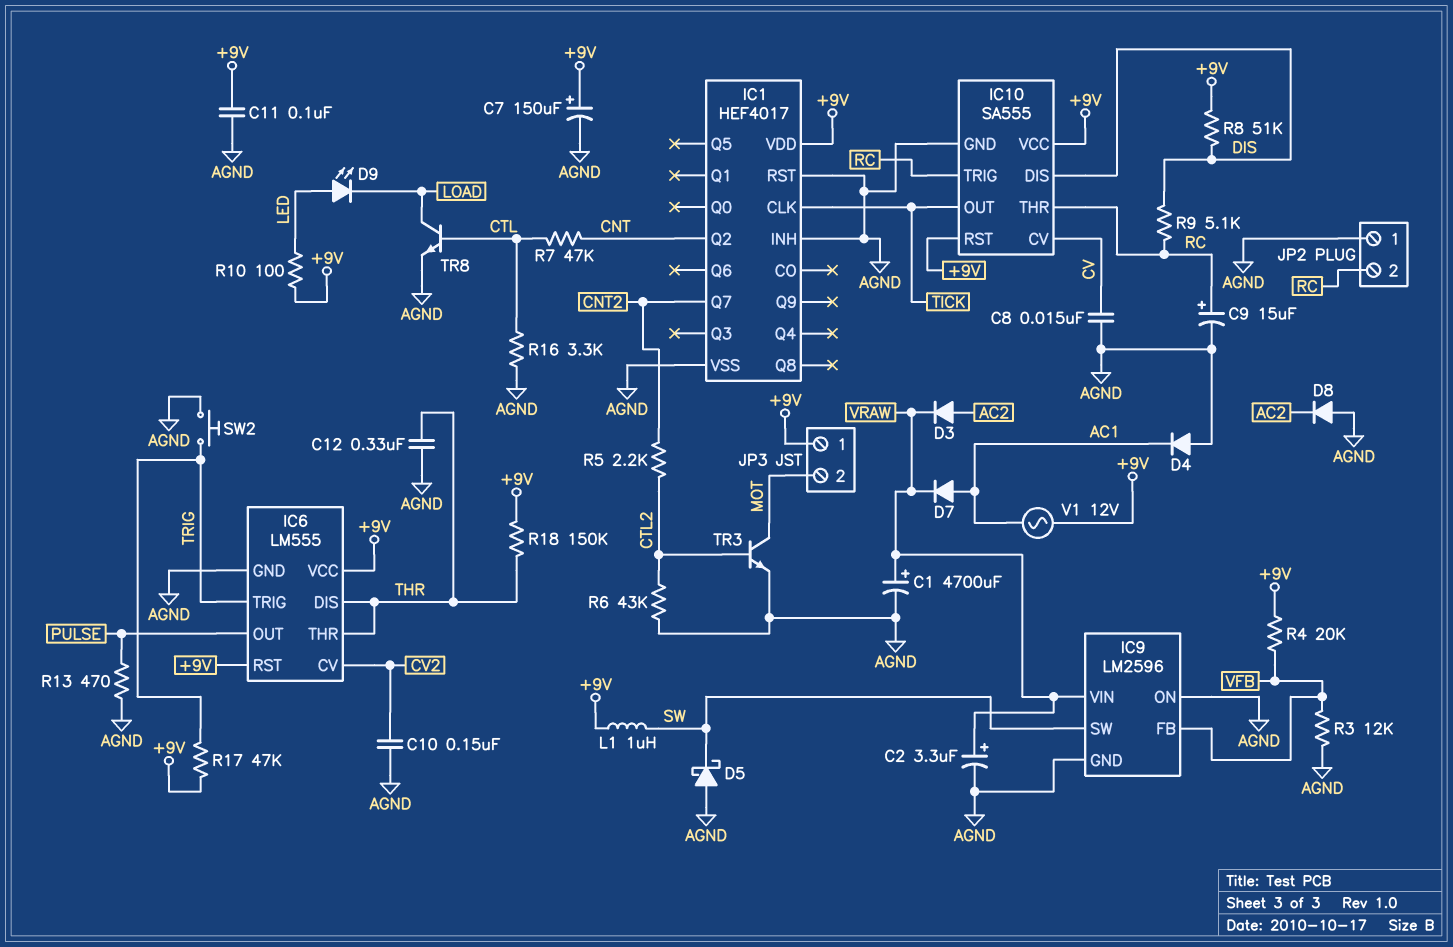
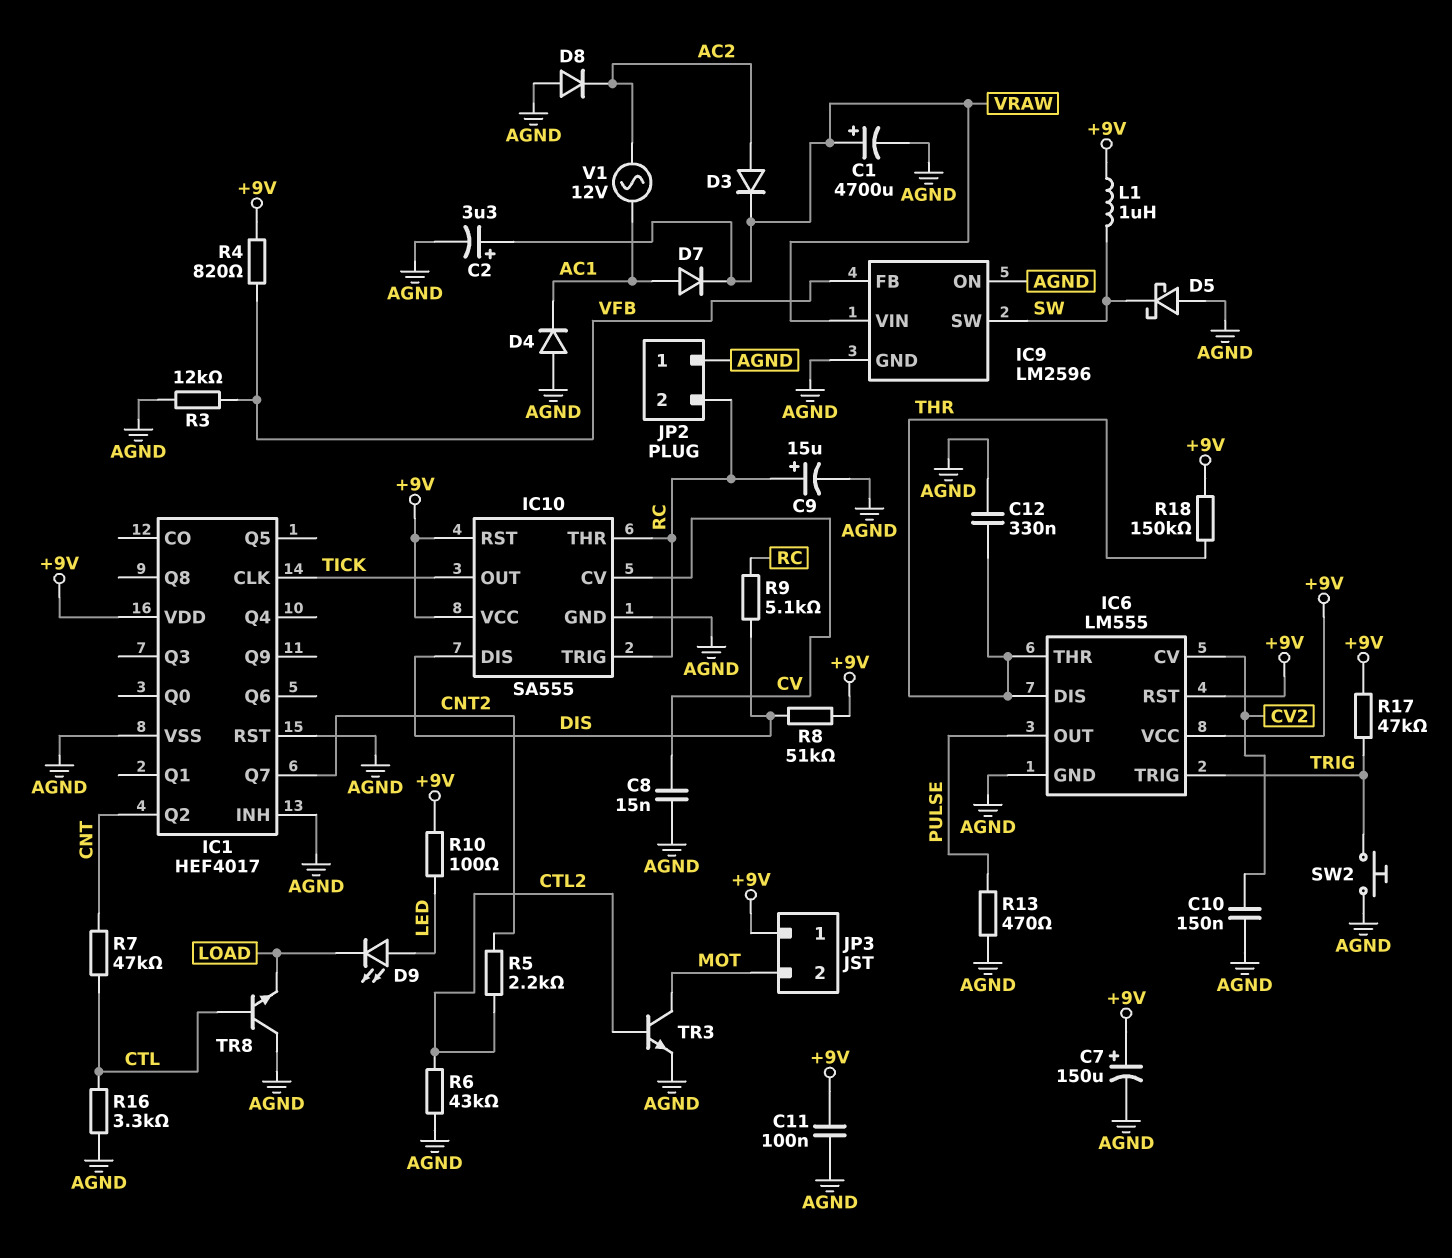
R4: 20k (+9V, VFB) -> 820 (+9V, VFB)
TR8: NPN (B CTL, C LOAD, E AGND) -> NPN (B CTL, C AGND, E LOAD)
V1: AC 12V (+9V, AC1) -> AC 12V (AC1, AC2)

